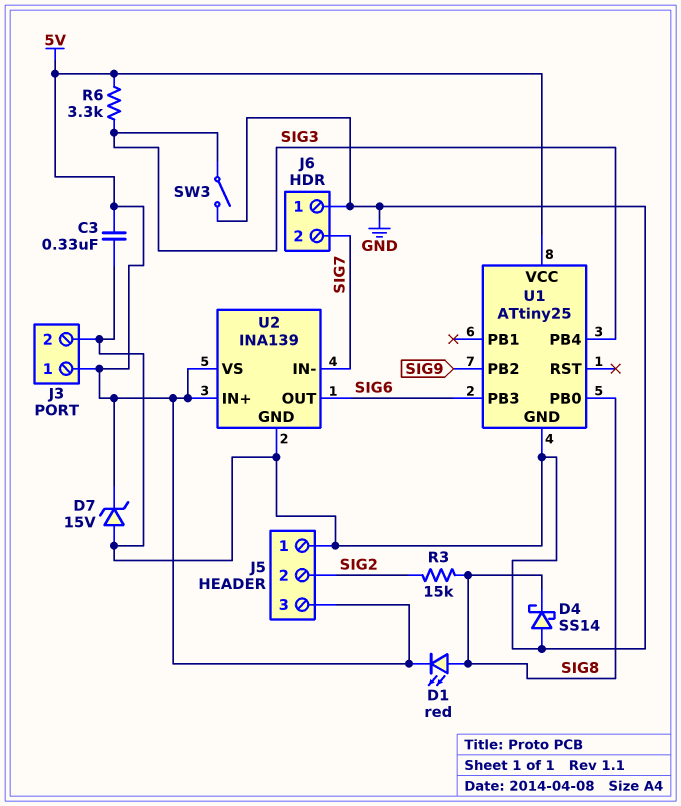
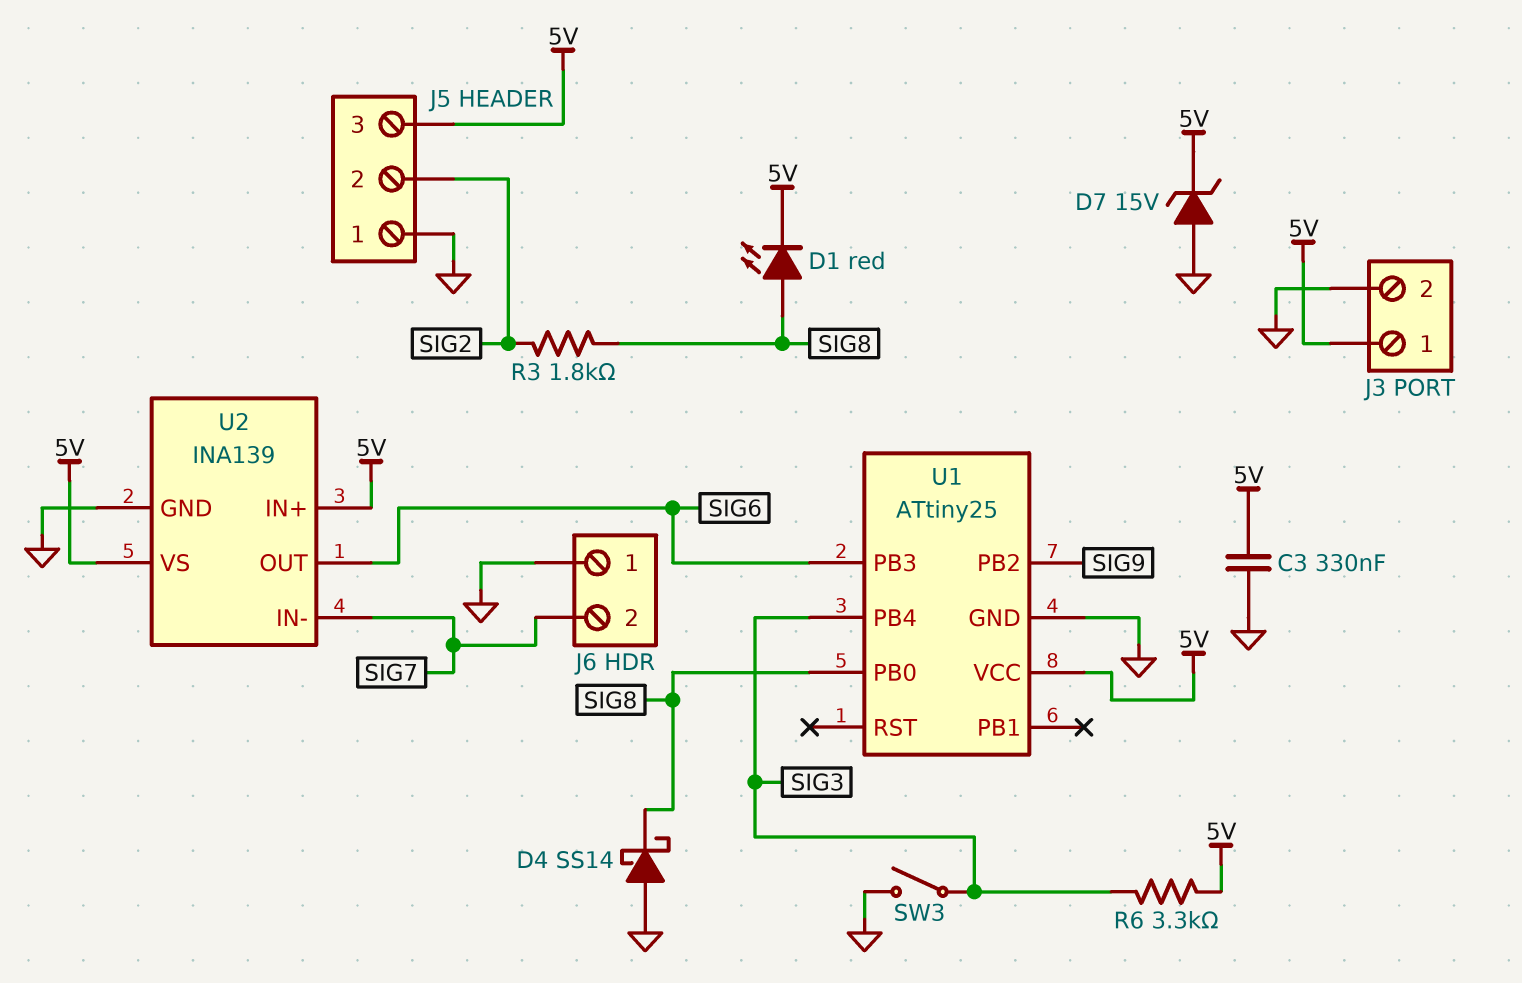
R3: 15k (SIG2, SIG8) -> 1.8k (SIG2, SIG8)

